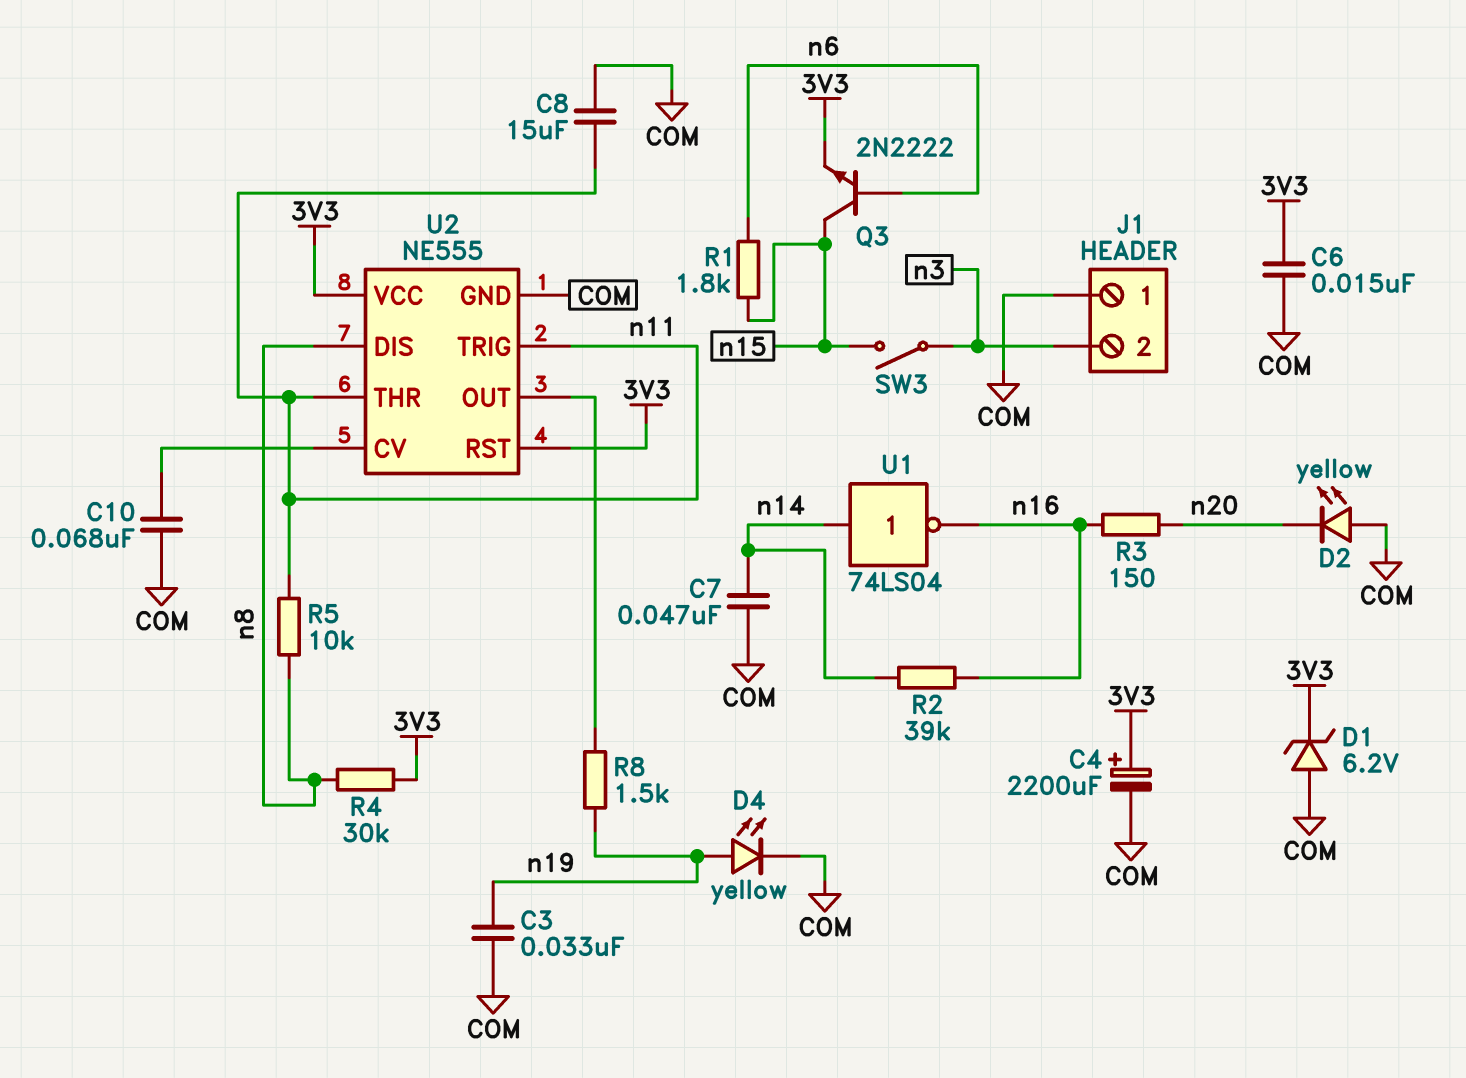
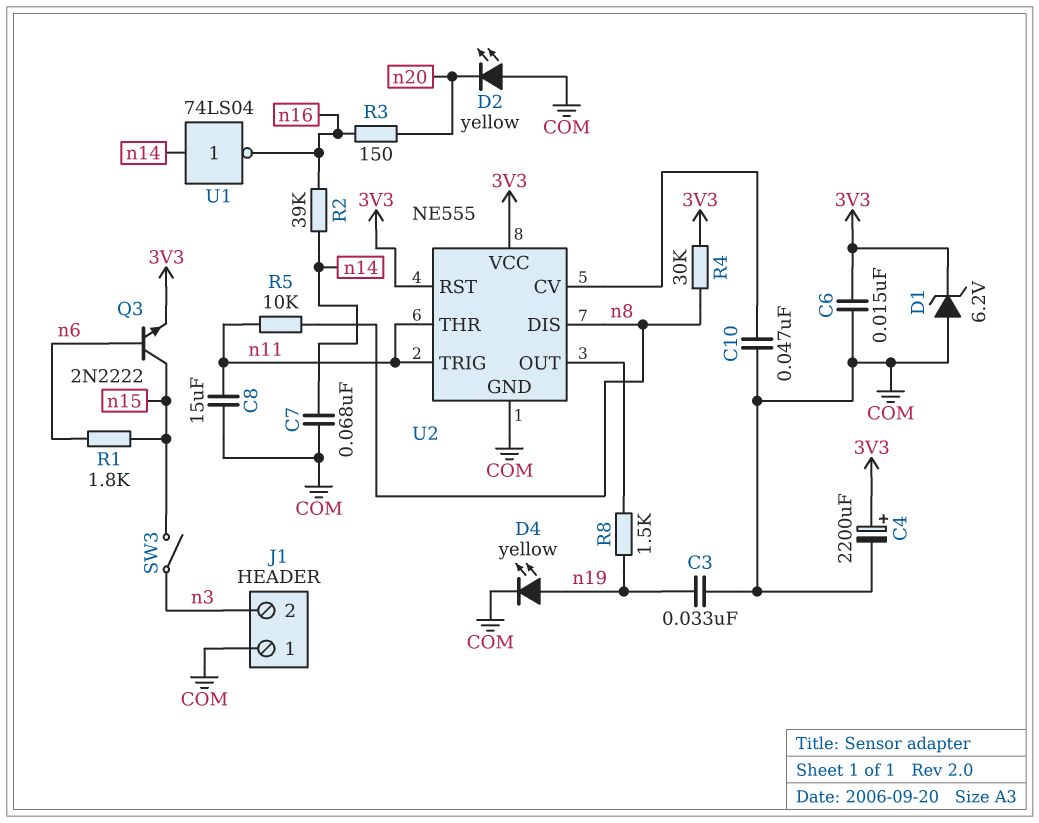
C7: 47nF (COM, n14) -> 68nF (COM, n14)
C10: 68nF (COM, U2/CV) -> 47nF (COM, U2/CV)

